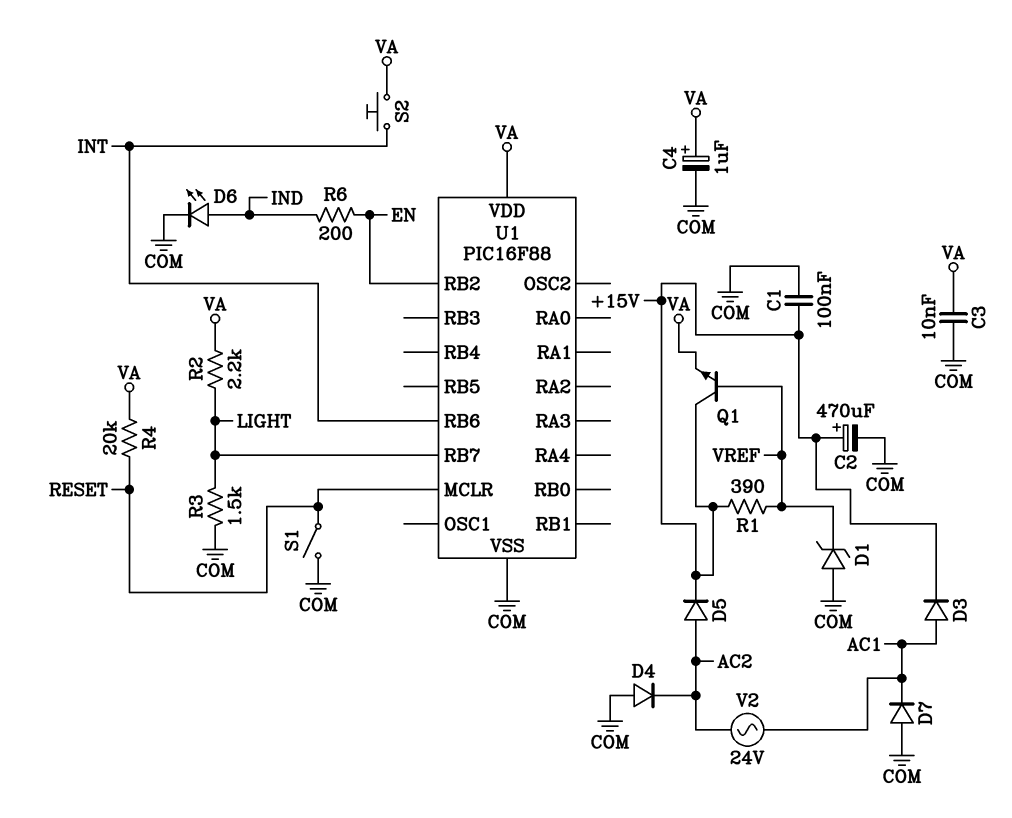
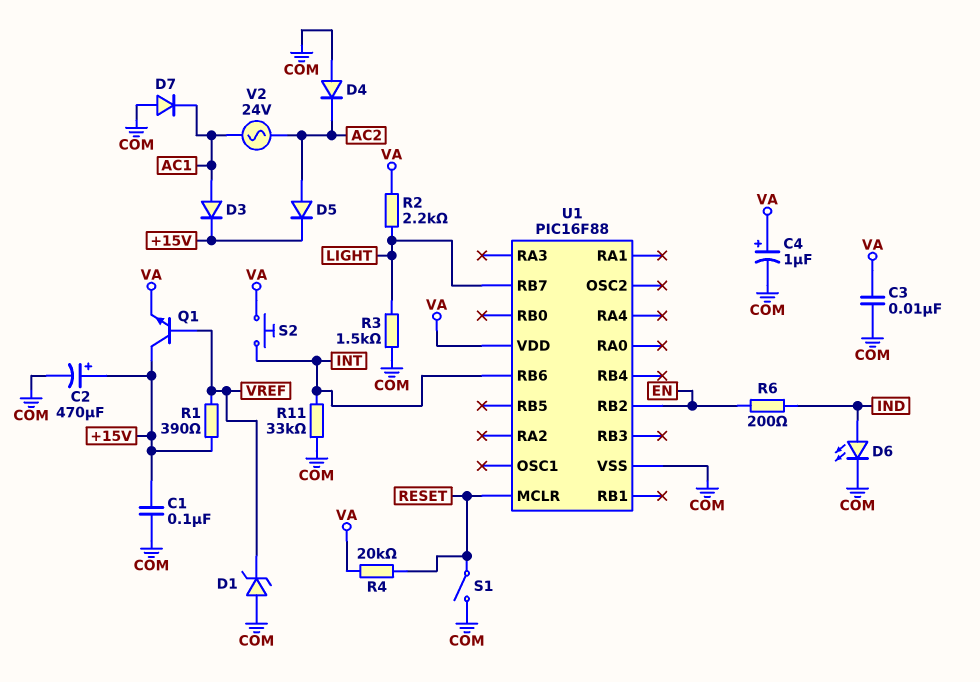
R11: none -> 33k (COM, INT)

